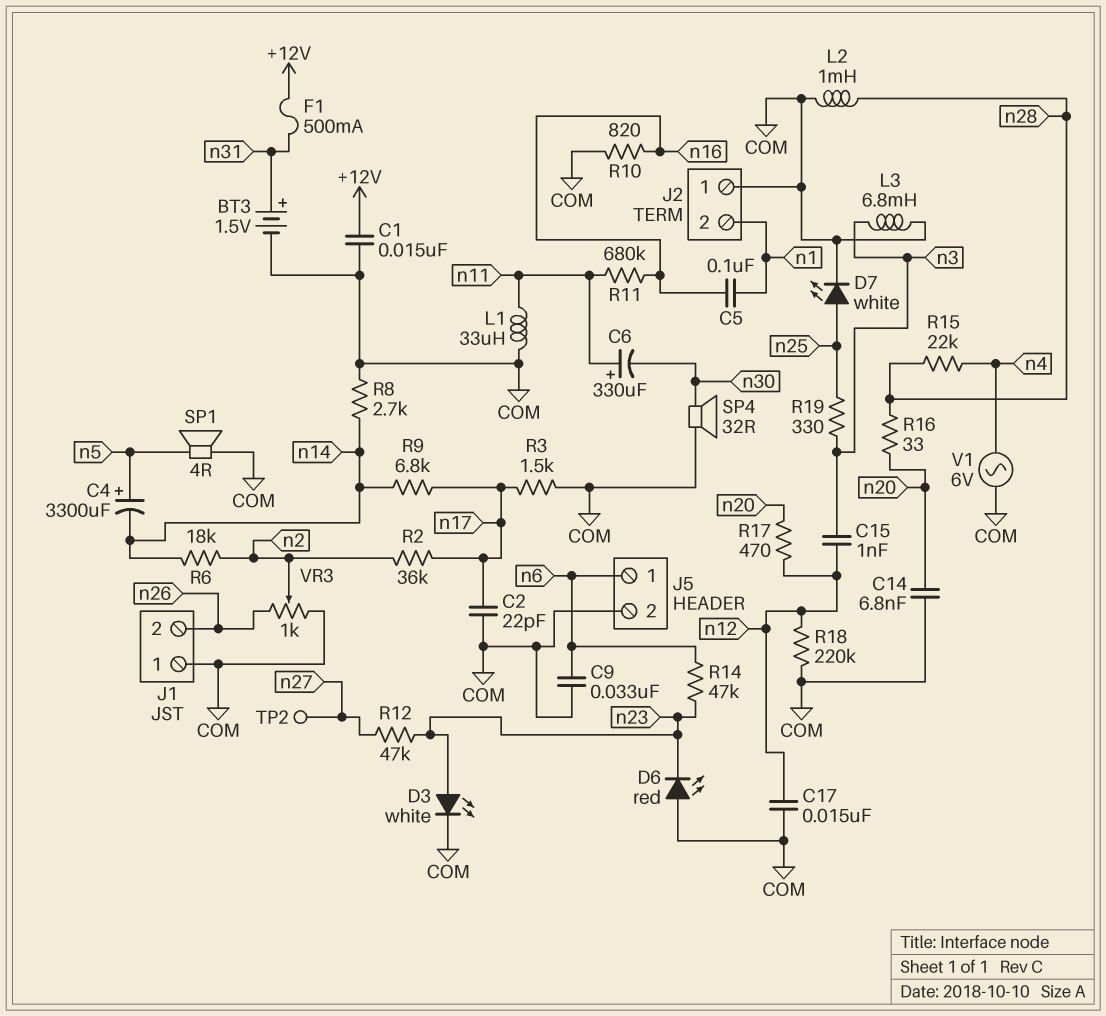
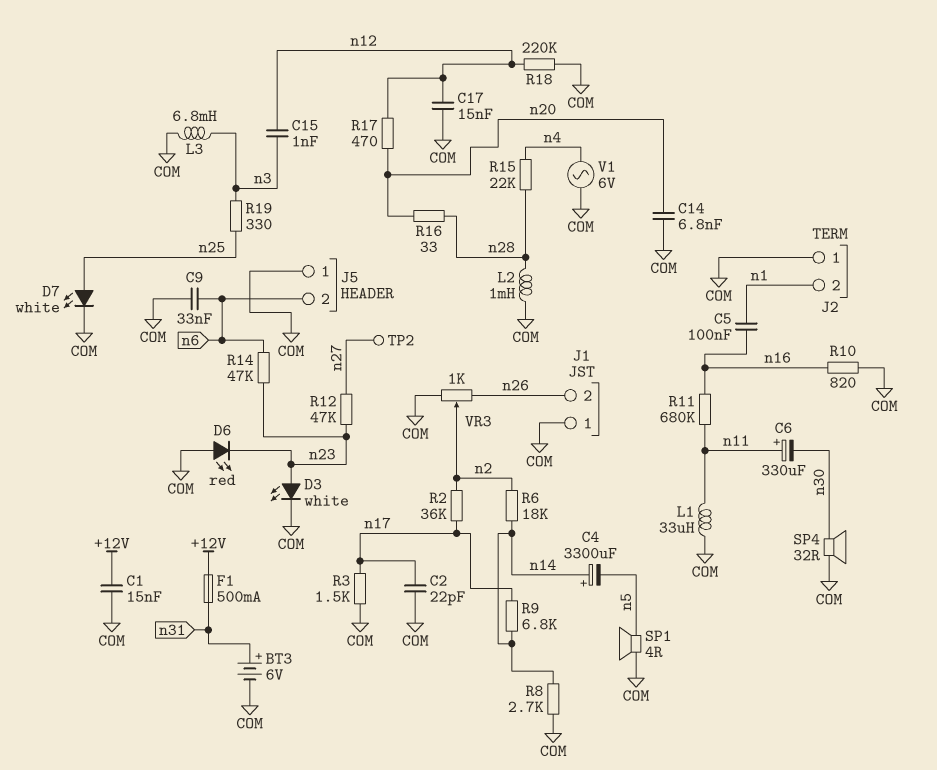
BT3: 1.5V (plus n31, minus COM) -> 6V (plus n31, minus COM)
C4: 3300uF (plus n5, minus n14) -> 3300uF (plus n14, minus n5)
J5 pin 1: n6 -> COM
J5 pin 2: COM -> n6

